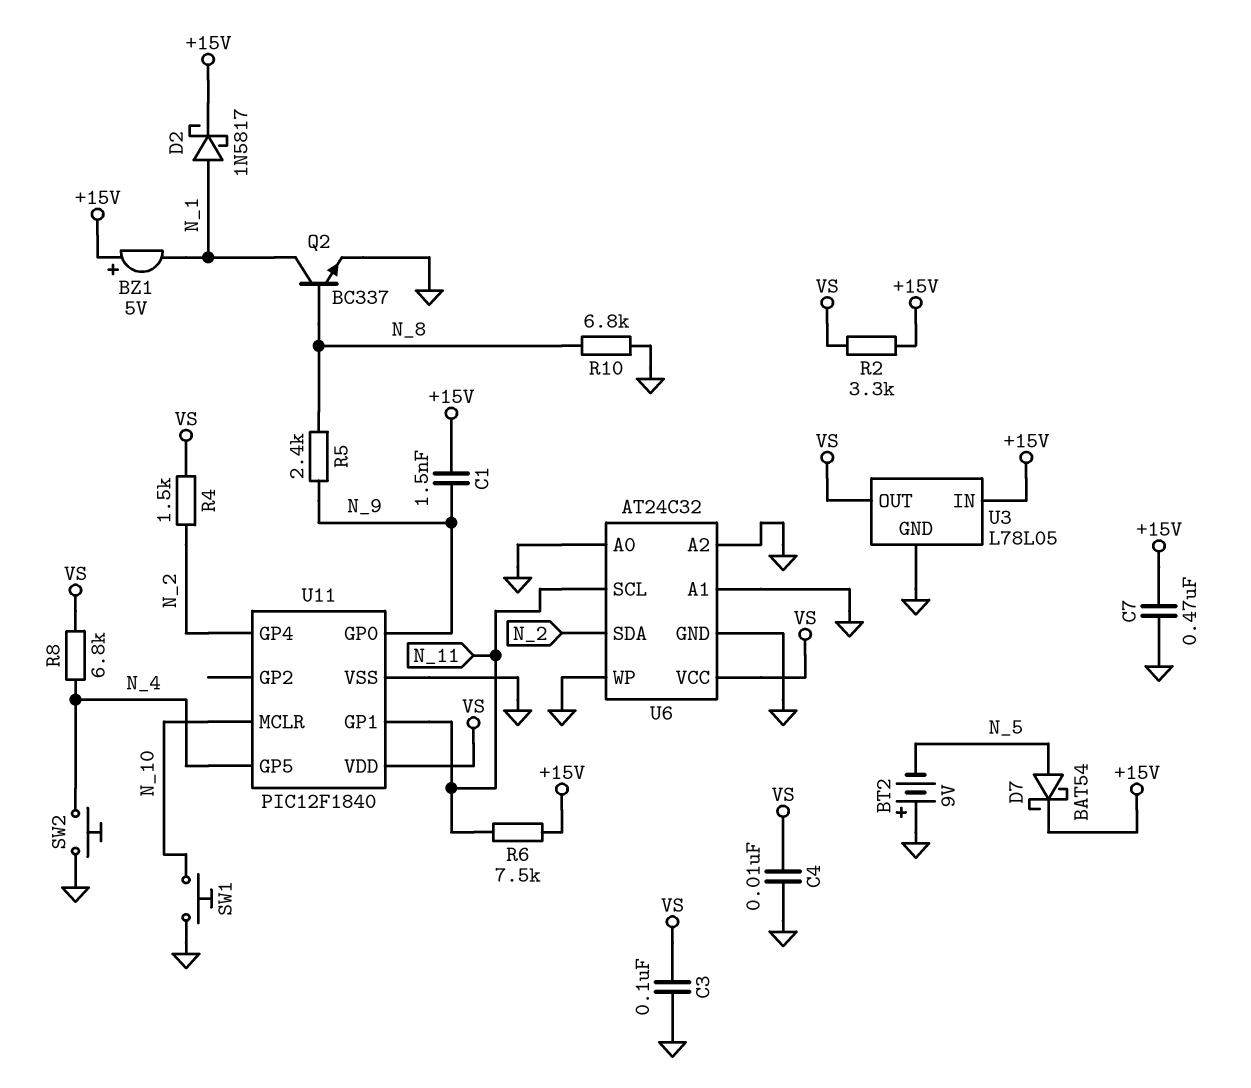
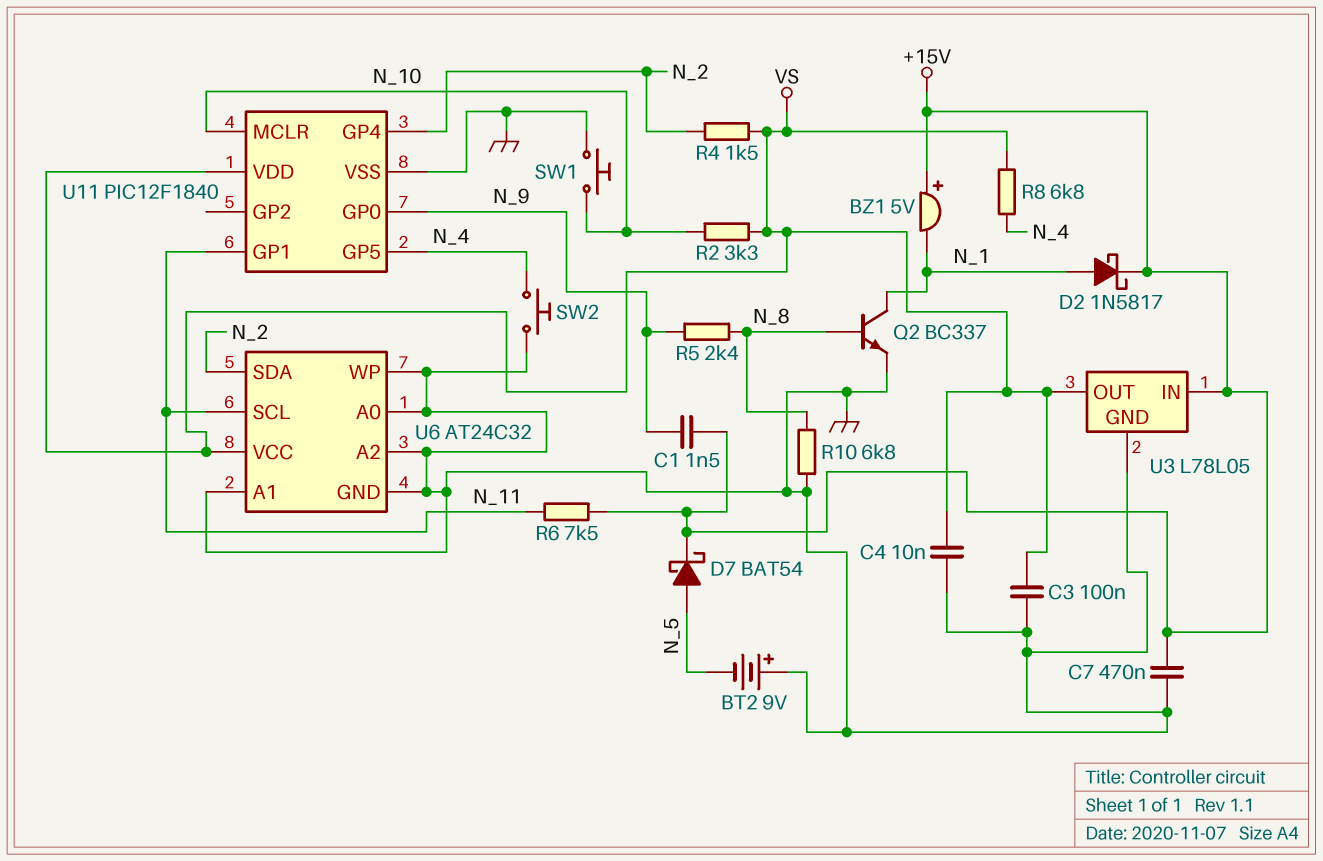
R2: 3.3k (+15V, VS) -> 3.3k (N_10, VS)

